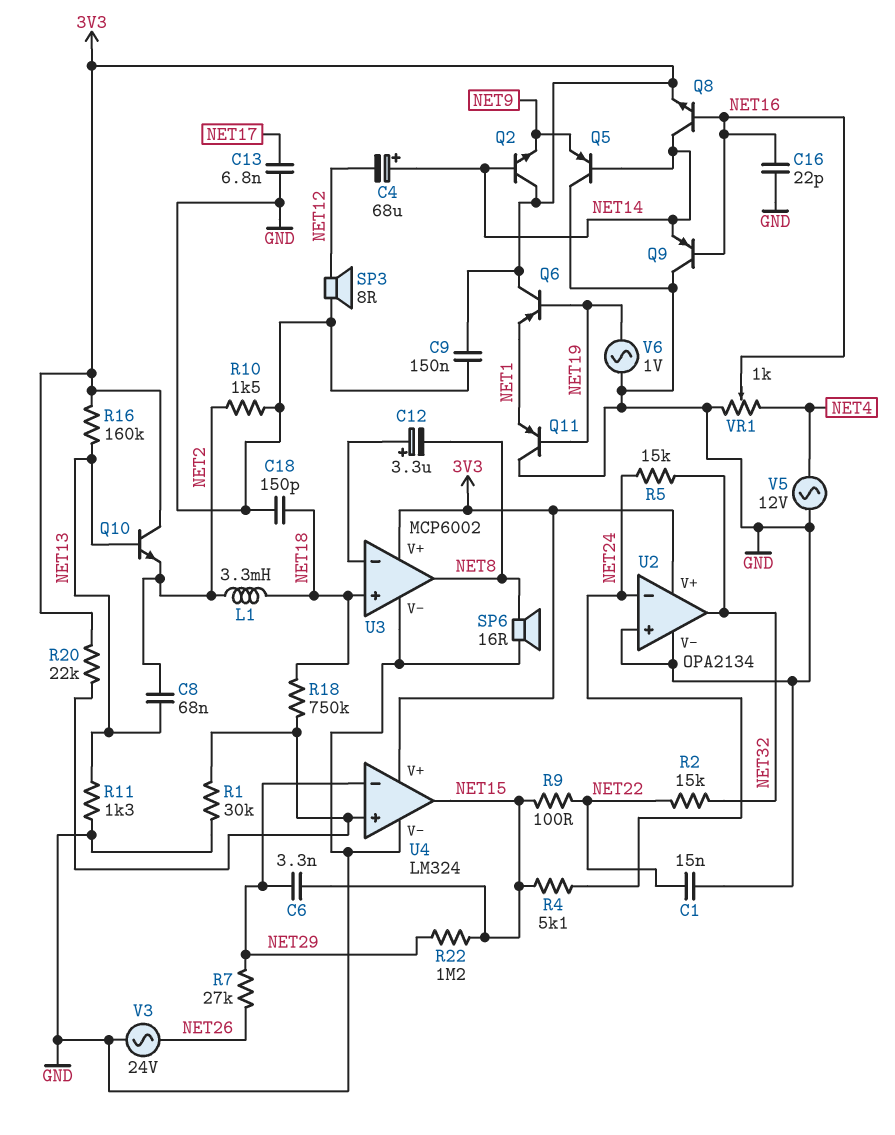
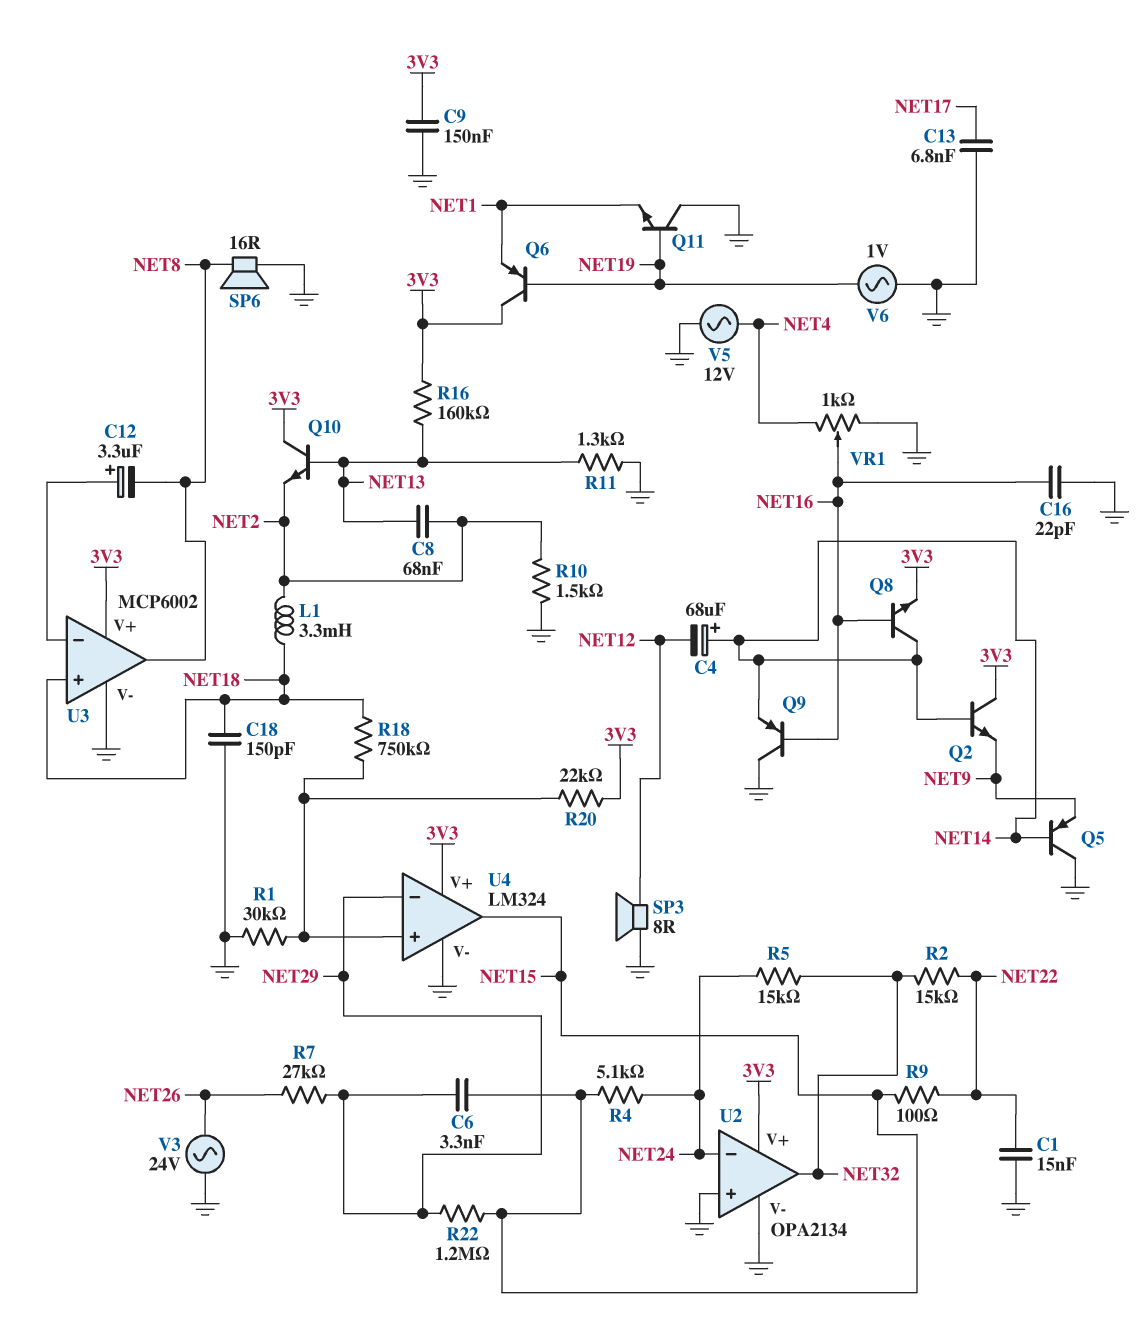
Q11: PNP (B NET19, C GND, E NET1) -> NPN (B NET19, C GND, E NET1)

